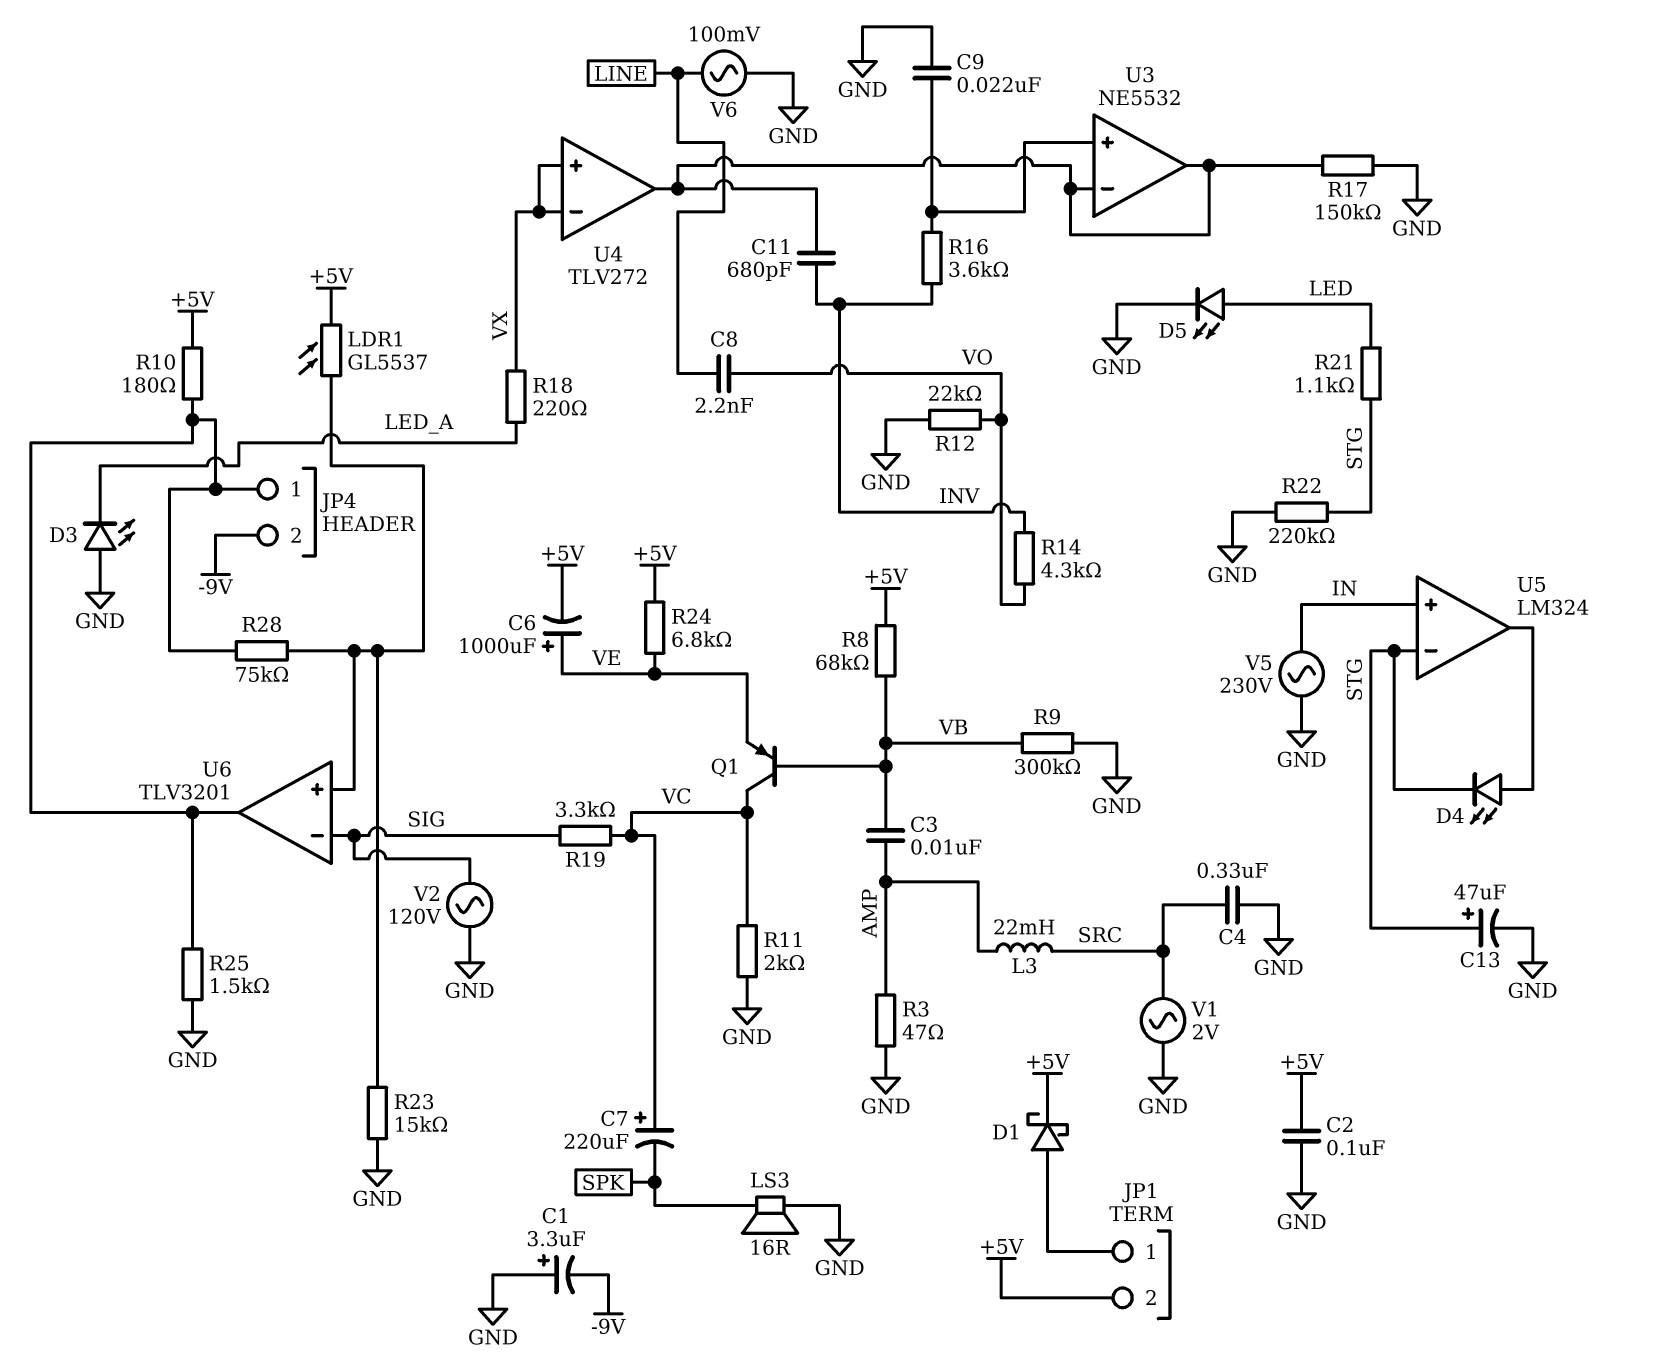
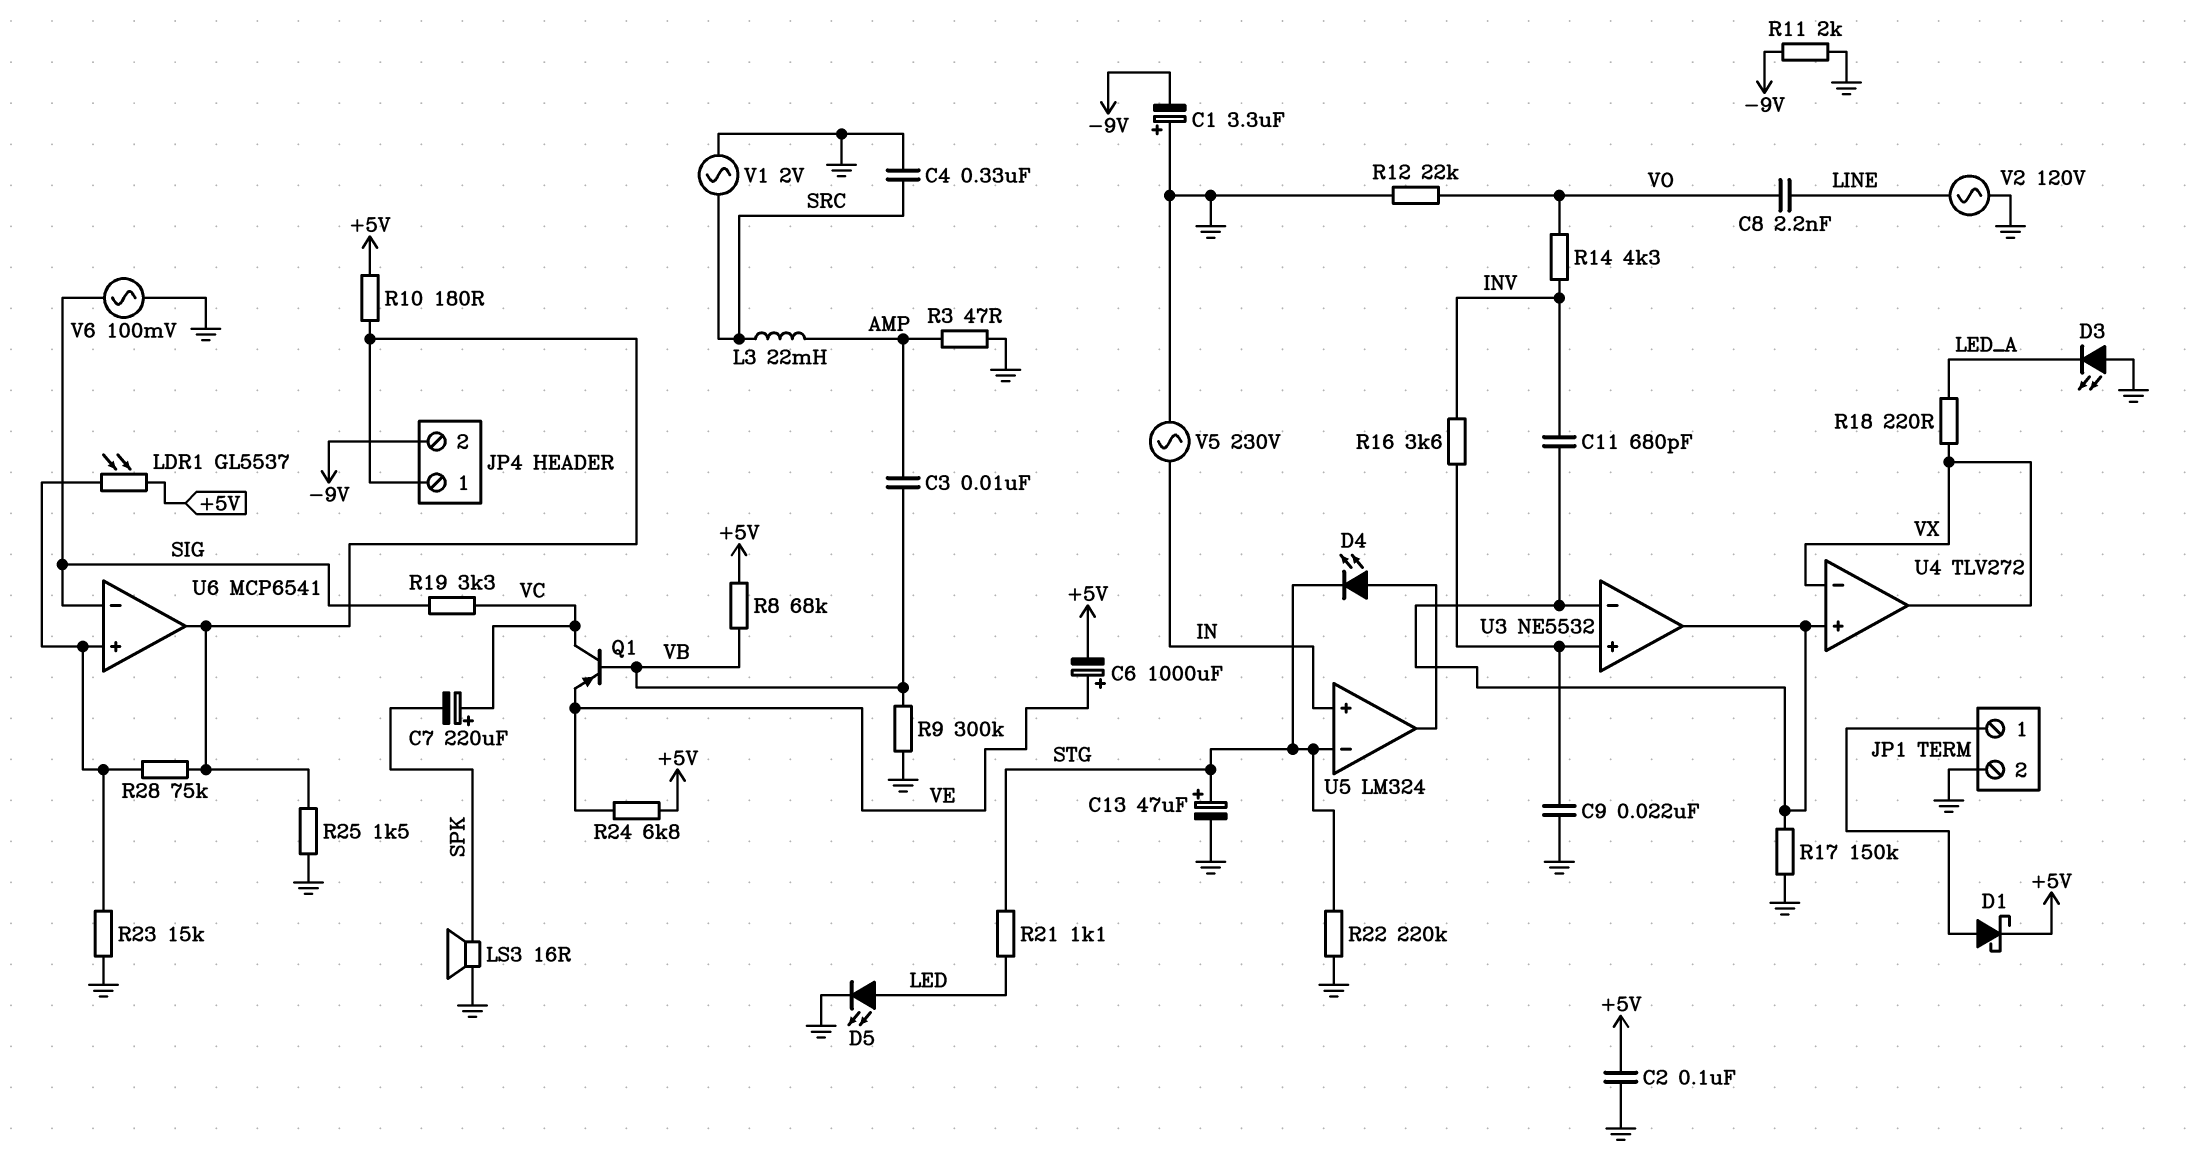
JP1 pin 2: +5V -> GND
R11: 2k (GND, VC) -> 2k (-9V, GND)
U4 pin in+: VX -> U3/in-
U4 pin out: U3/in- -> VX
U6: TLV3201 -> MCP6541
V2: AC 120V (GND, SIG) -> AC 120V (GND, LINE)
V6: AC 100mV (GND, LINE) -> AC 100mV (GND, SIG)

